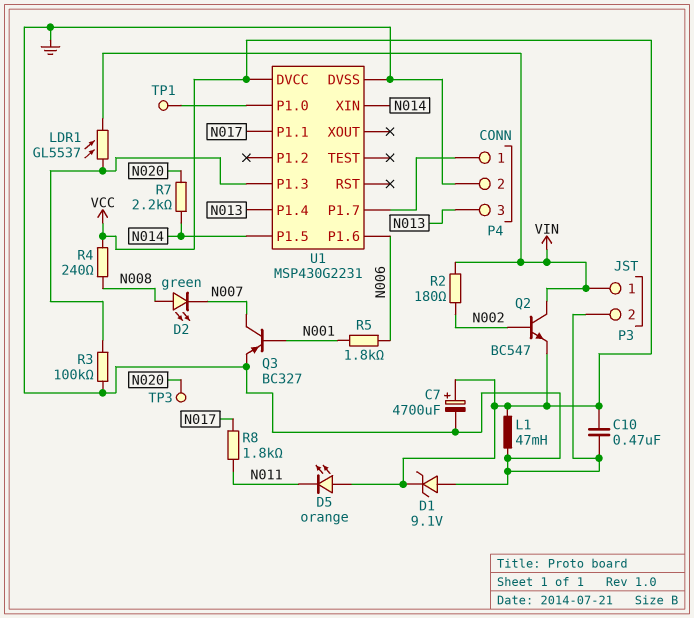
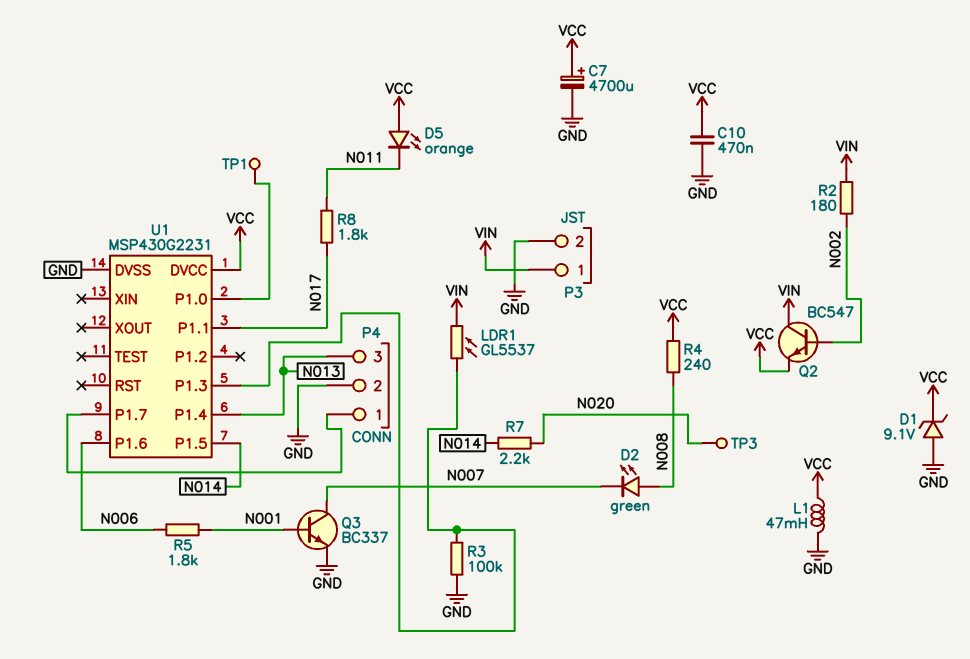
Q3: PNP BC327 (B N001, C N007, E GND) -> NPN BC337 (B N001, C N007, E GND)
U1 pin XIN: N014 -> none

